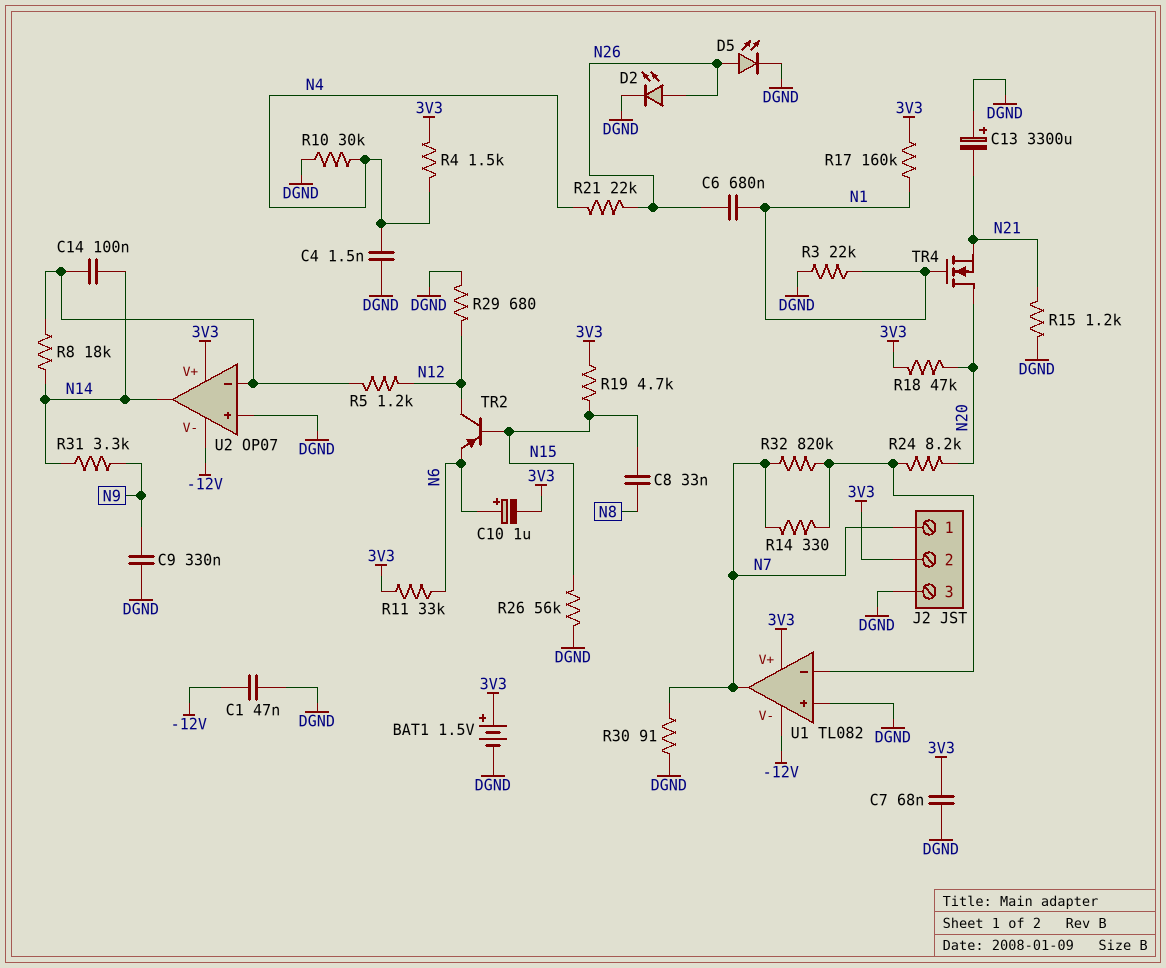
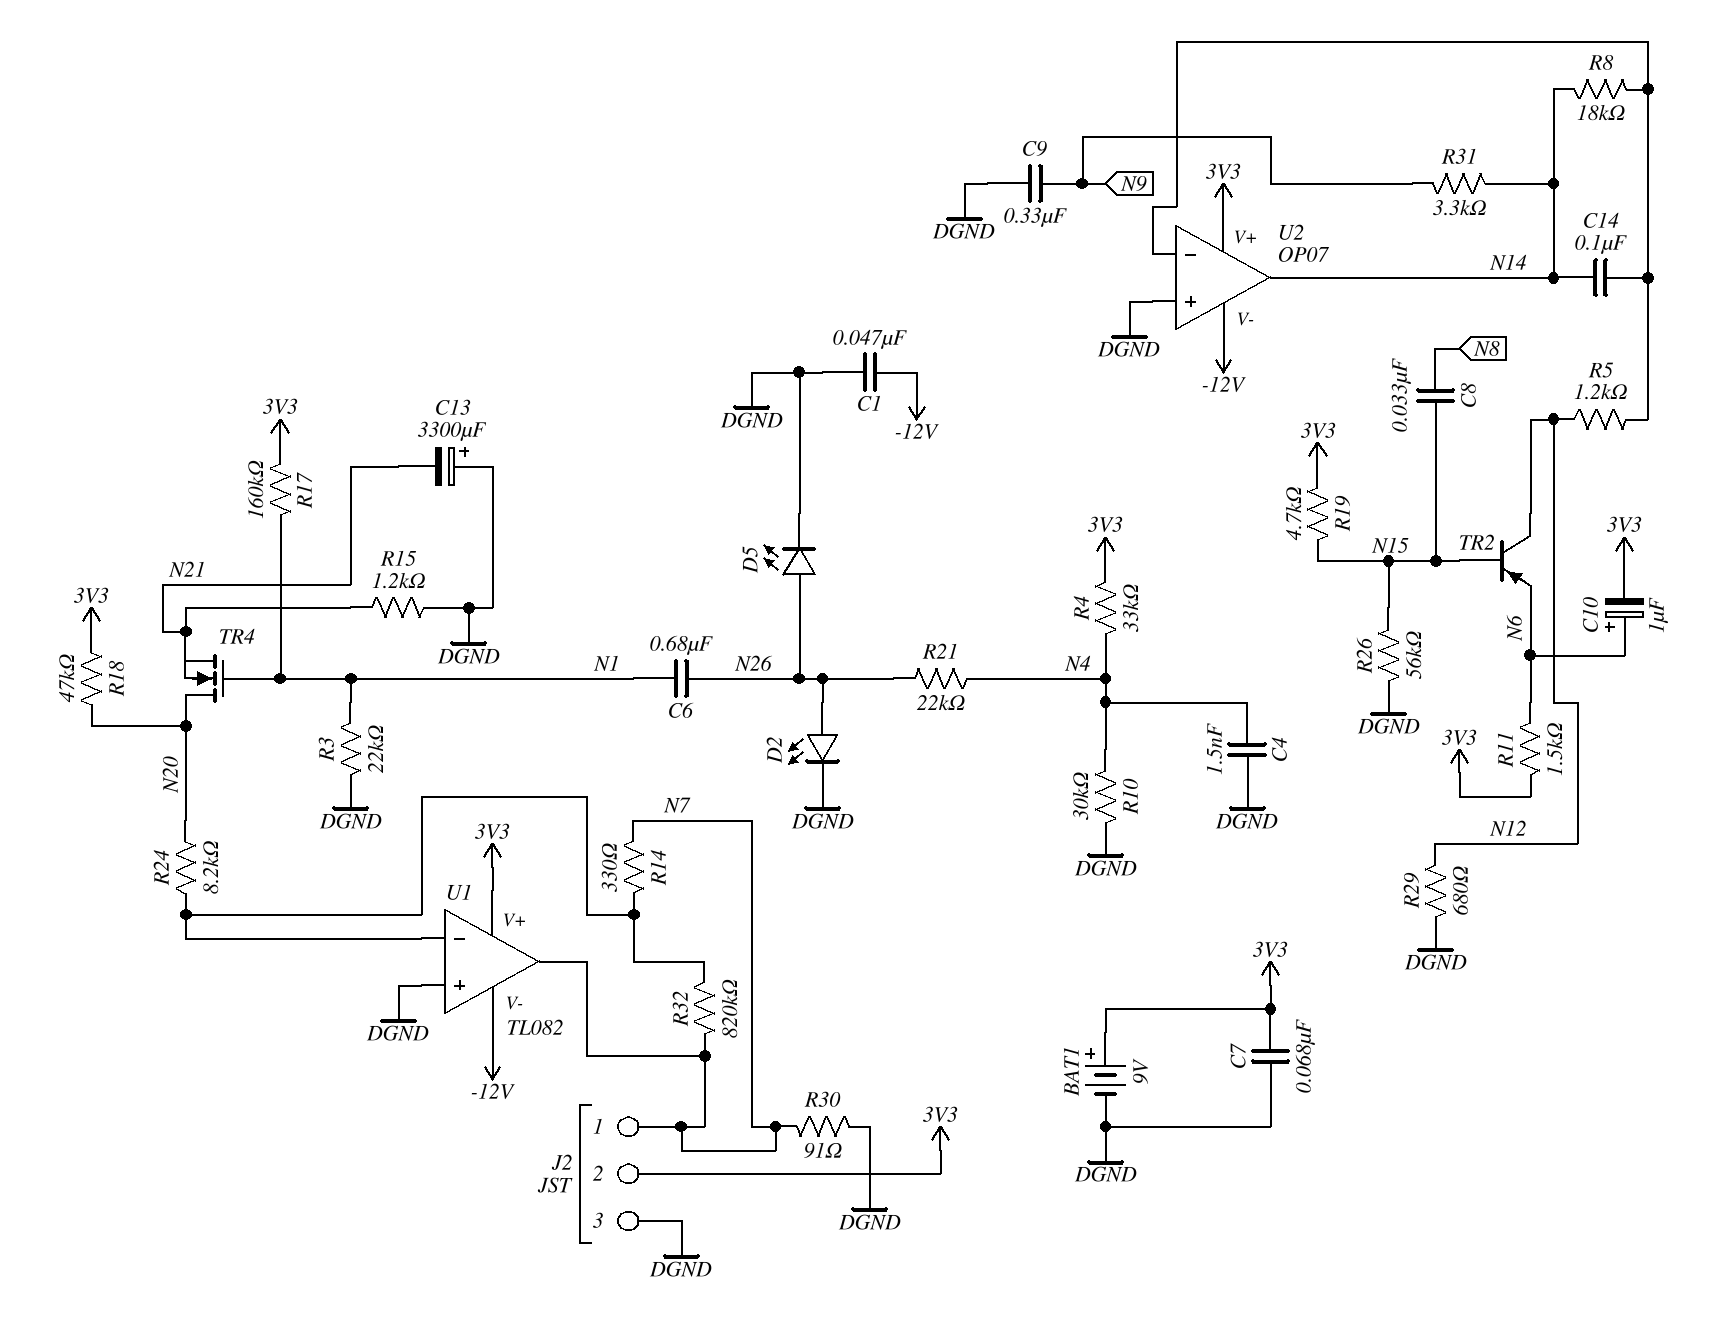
BAT1: 1.5V (plus 3V3, minus DGND) -> 9V (plus 3V3, minus DGND)
R4: 1.5k (3V3, N4) -> 33k (3V3, N4)
R11: 33k (3V3, N6) -> 1.5k (3V3, N6)

